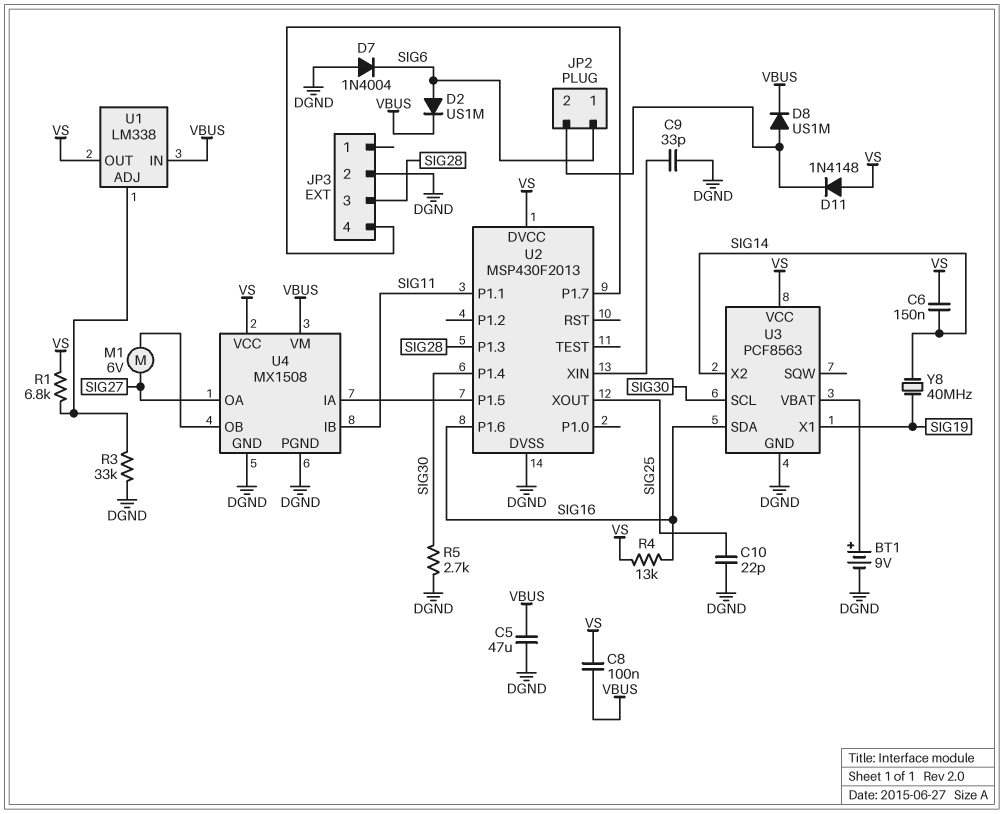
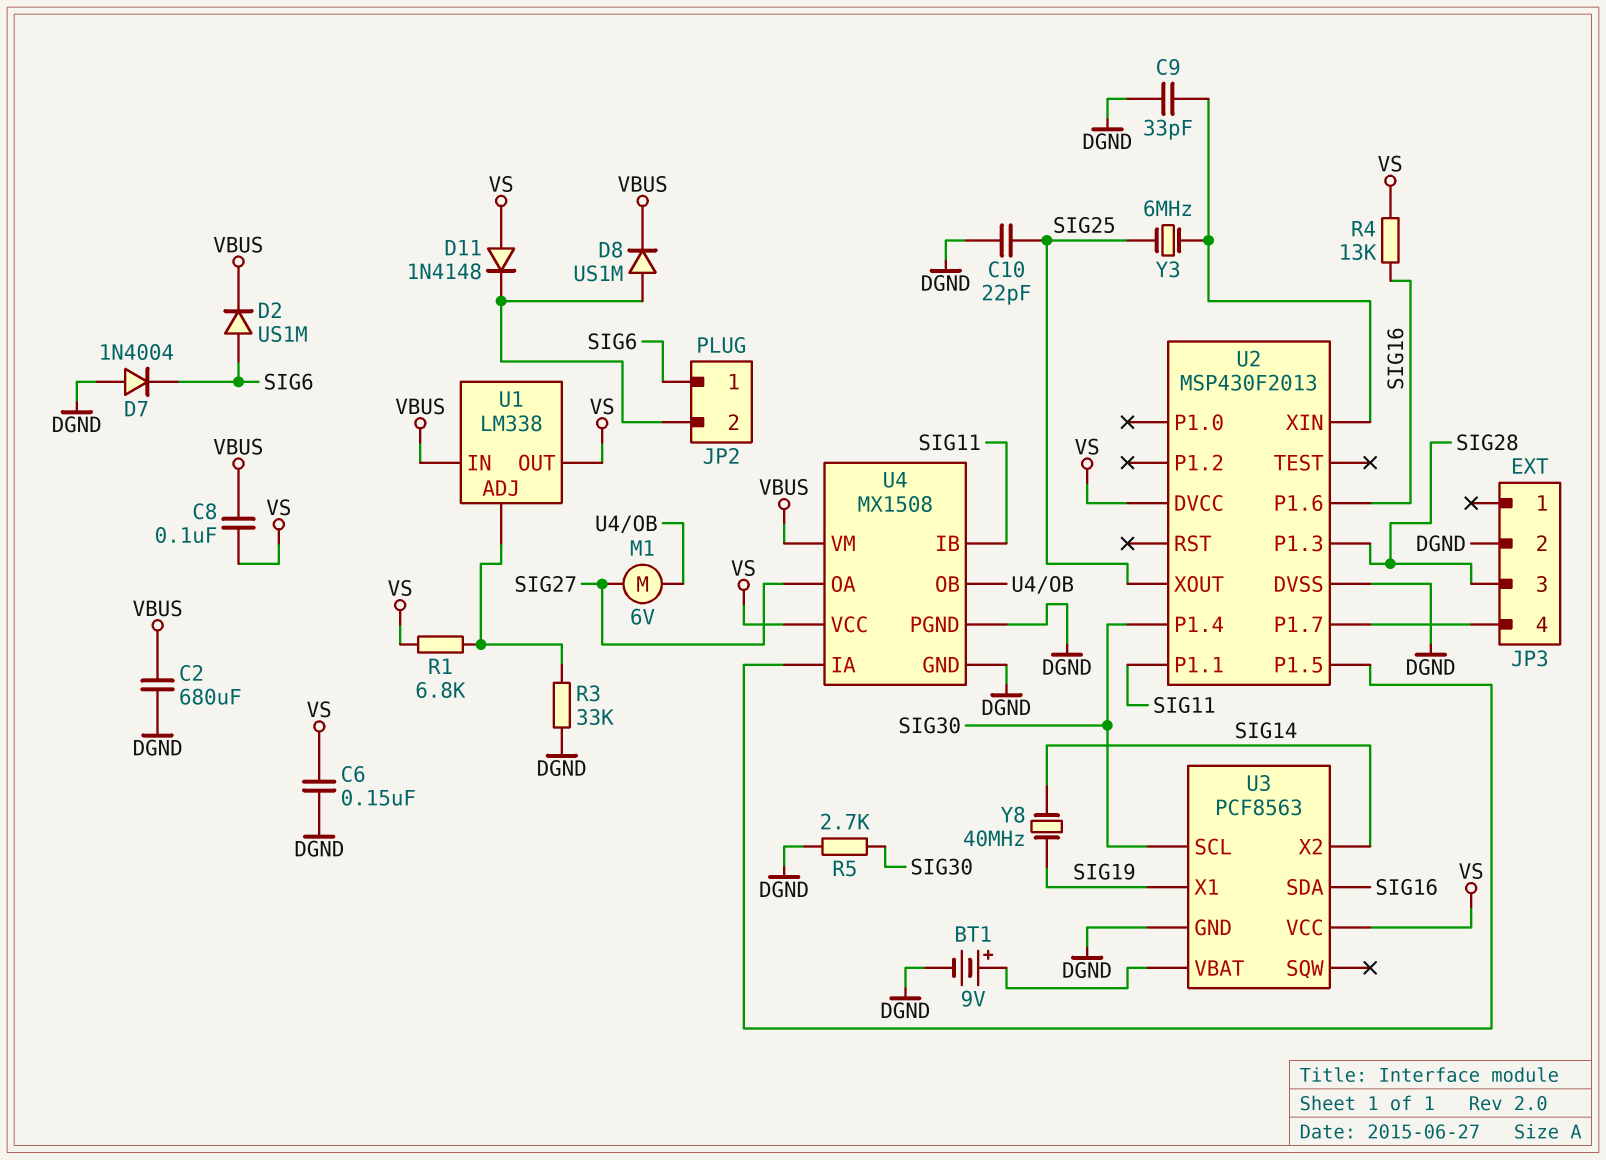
C2: none -> 680uF (DGND, VBUS)
C5: 47uF (DGND, VBUS) -> none
C6: 150nF (SIG14, VS) -> 150nF (DGND, VS)
Y3: none -> 6MHz (SIG25, U2/XIN)

